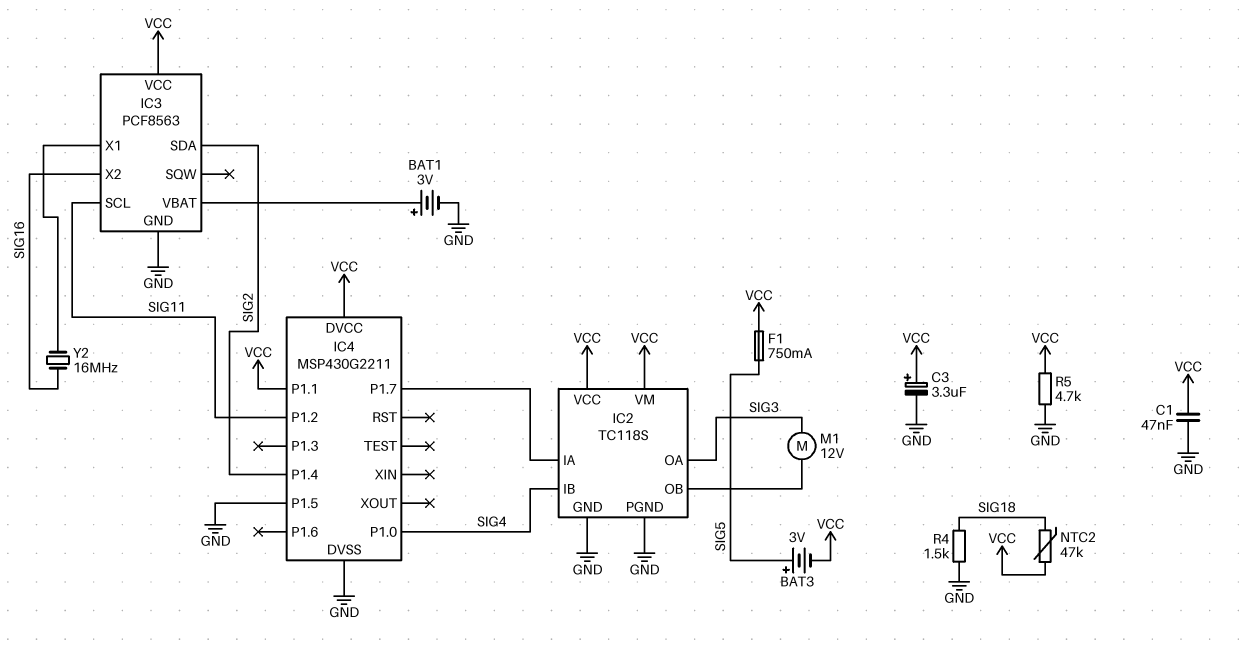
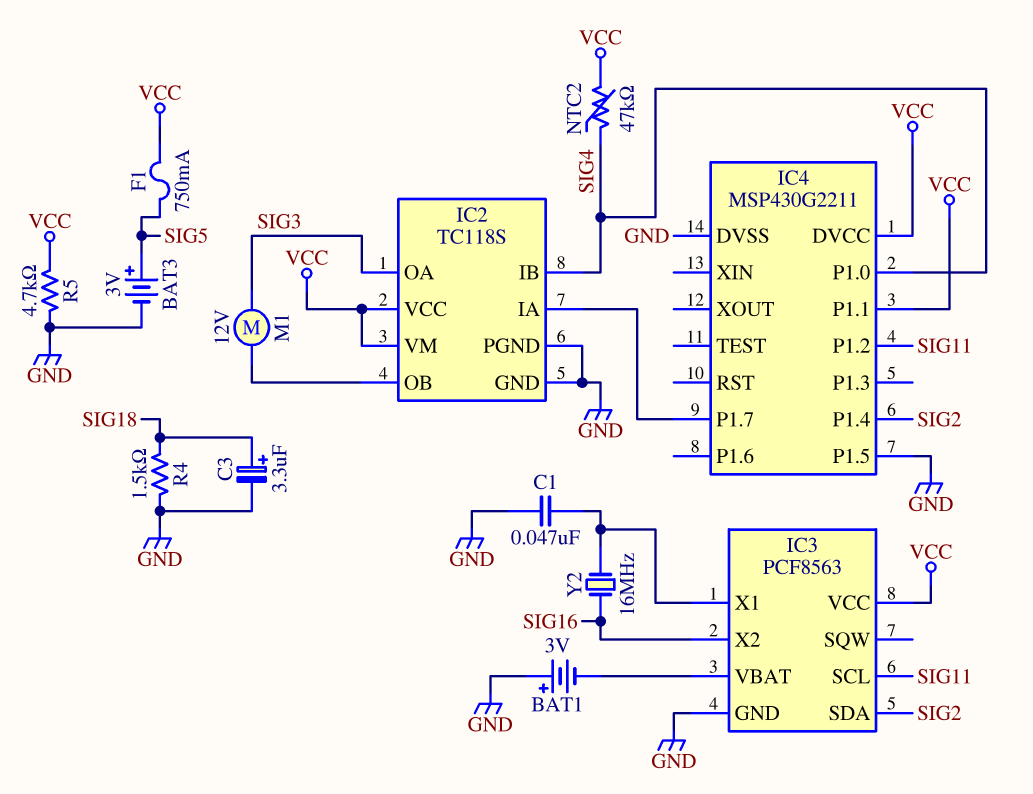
BAT1: 3V (plus IC3/VBAT, minus GND) -> 3V (plus GND, minus IC3/VBAT)
BAT3: 3V (plus SIG5, minus VCC) -> 3V (plus SIG5, minus GND)
C1: 47nF (GND, VCC) -> 47nF (GND, IC3/X1)
C3: 3.3uF (plus VCC, minus GND) -> 3.3uF (plus SIG18, minus GND)
NTC2: 47k (SIG18, VCC) -> 47k (SIG4, VCC)

